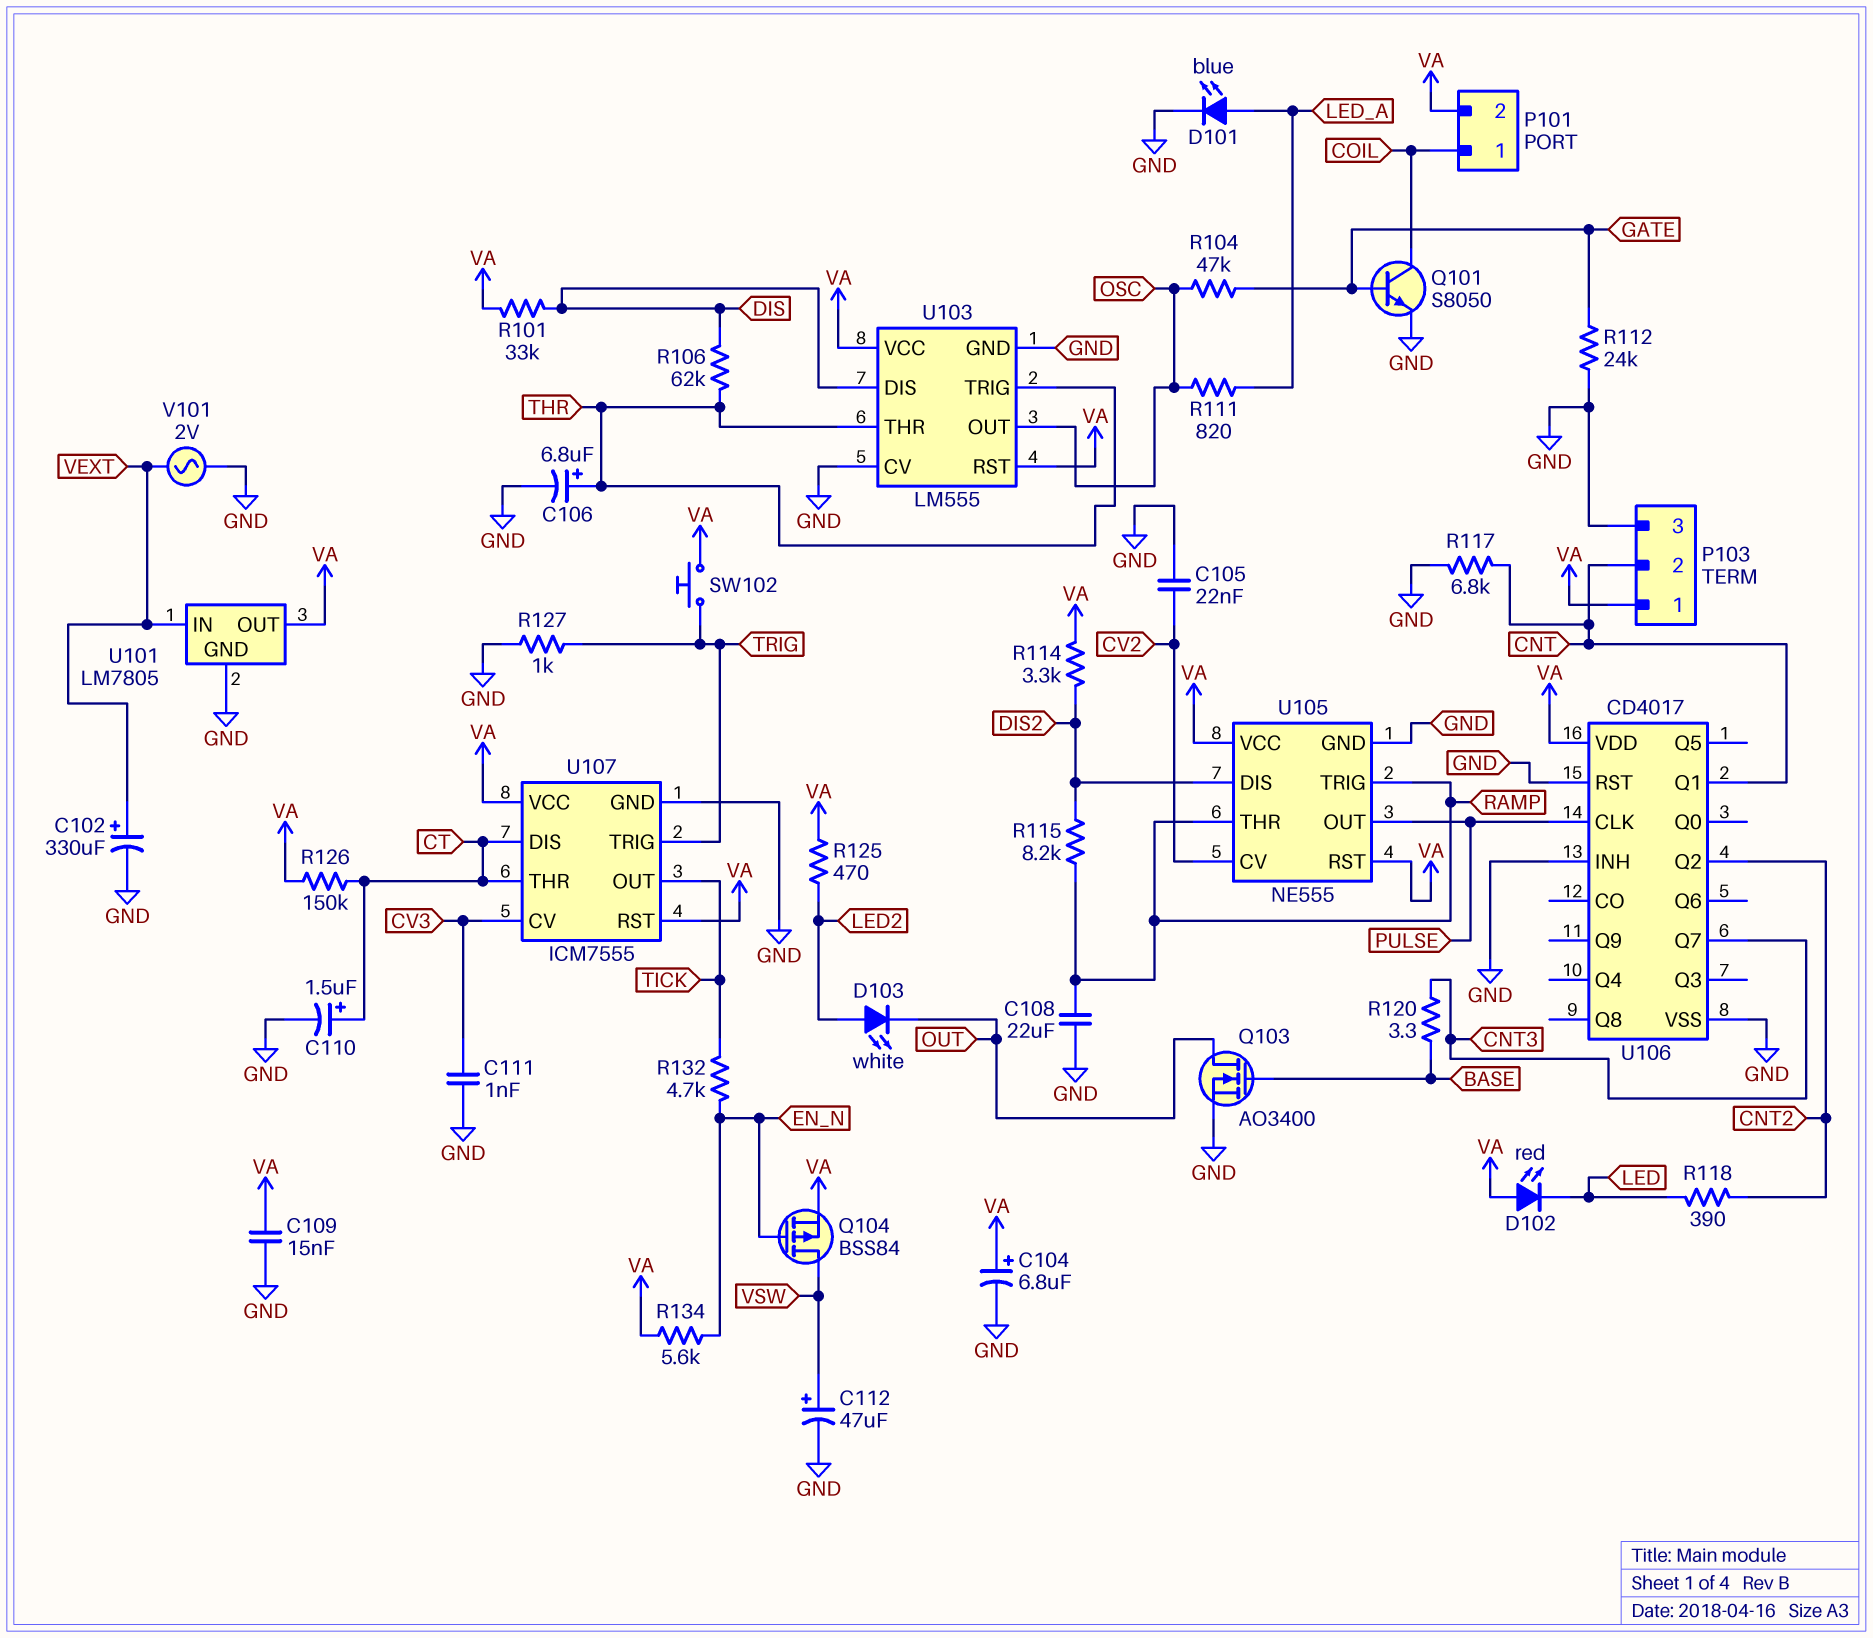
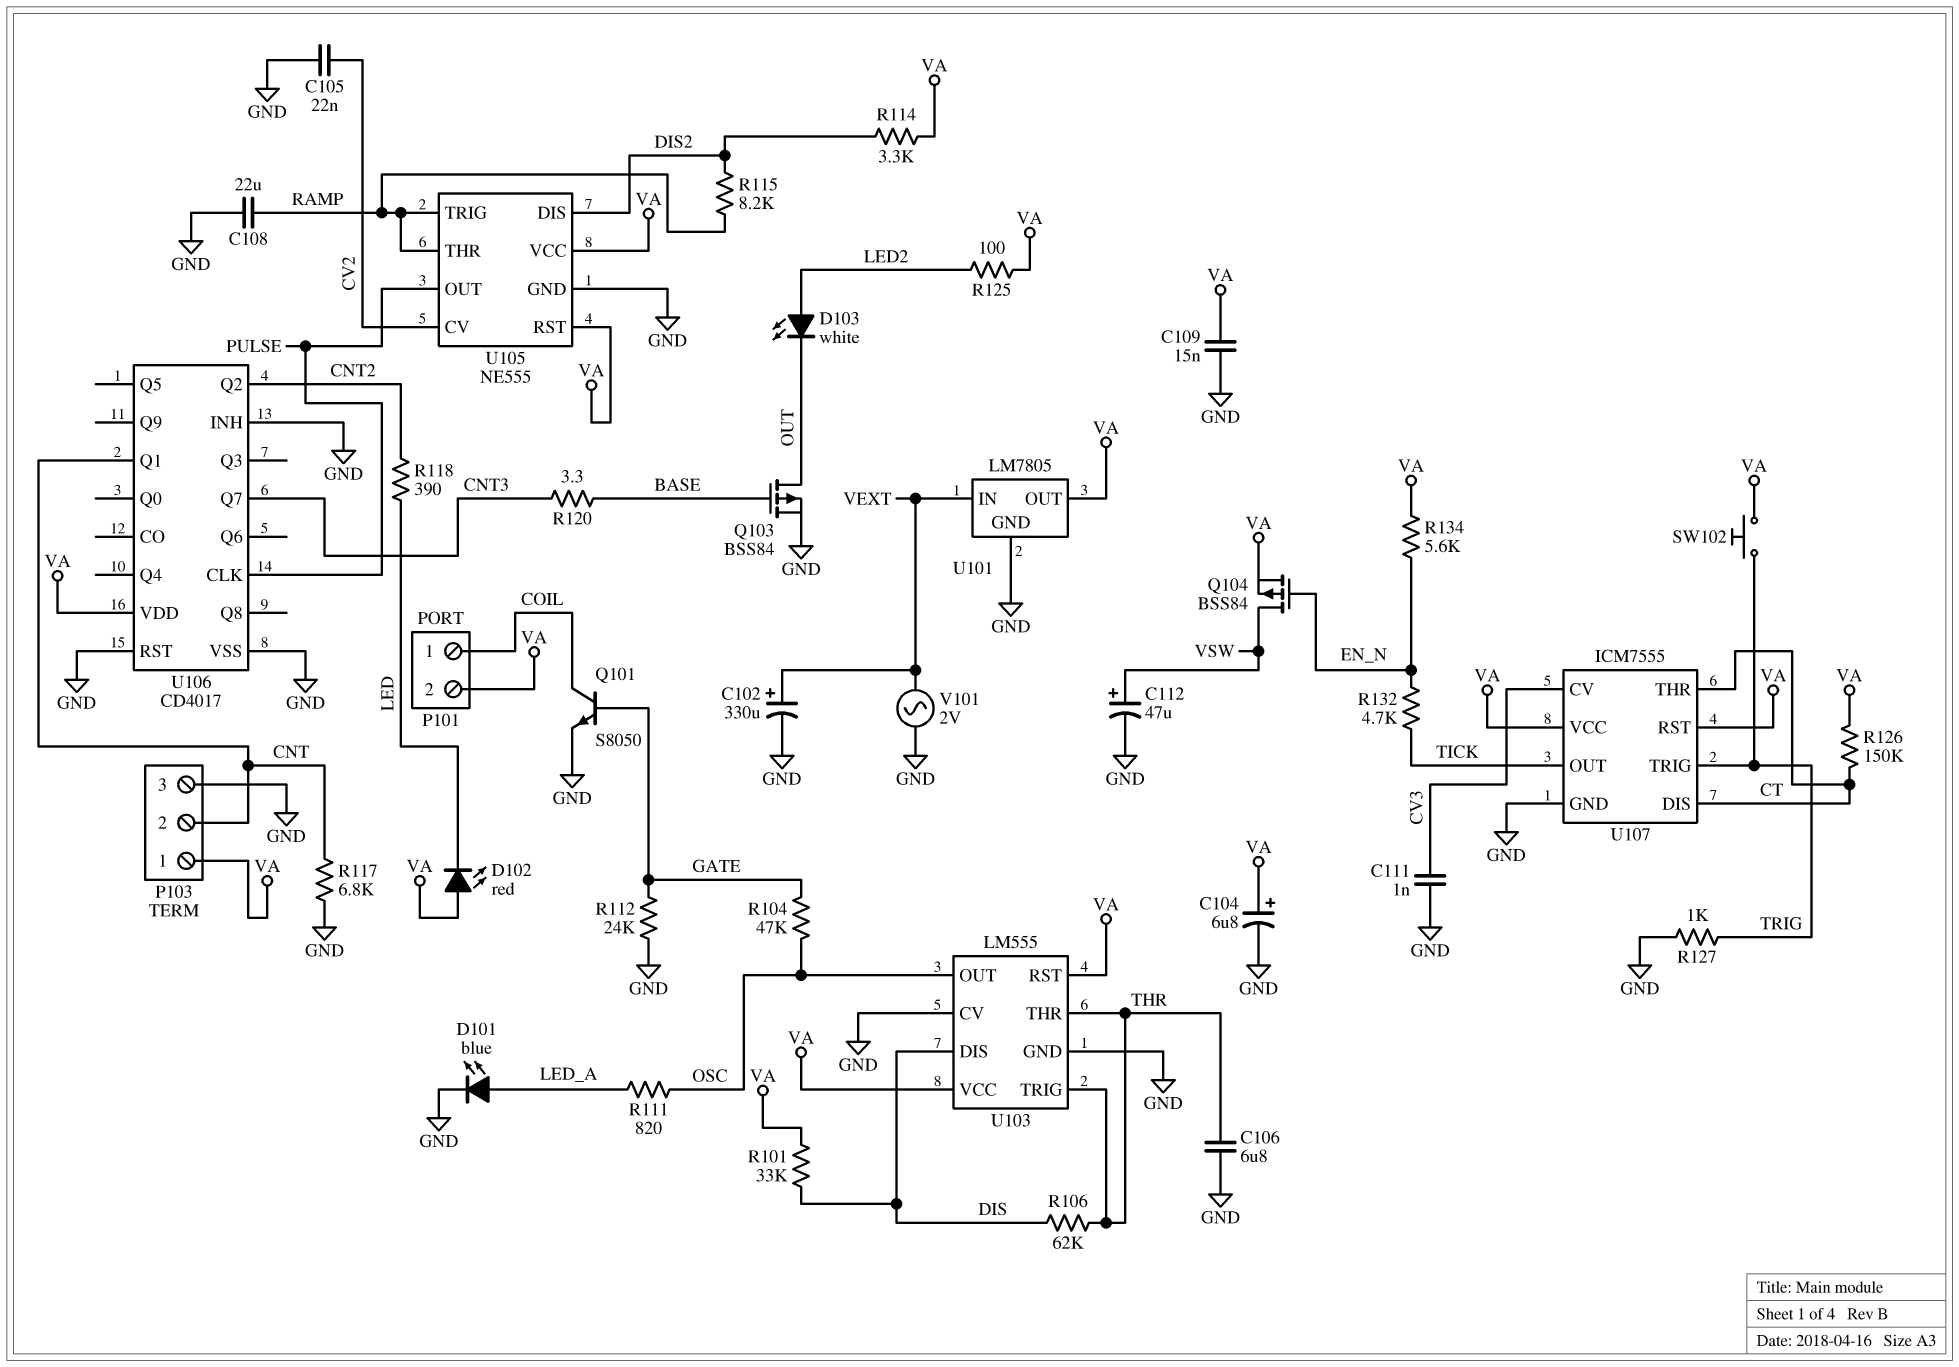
C106: 6.8uF (plus THR, minus GND) -> 6.8uF (GND, THR)
C110: 1.5uF (plus CT, minus GND) -> none
Q103: NMOS AO3400 (G BASE, D OUT, S GND) -> PMOS BSS84 (G BASE, D OUT, S GND)
R125: 470 (LED2, VA) -> 100 (LED2, VA)

